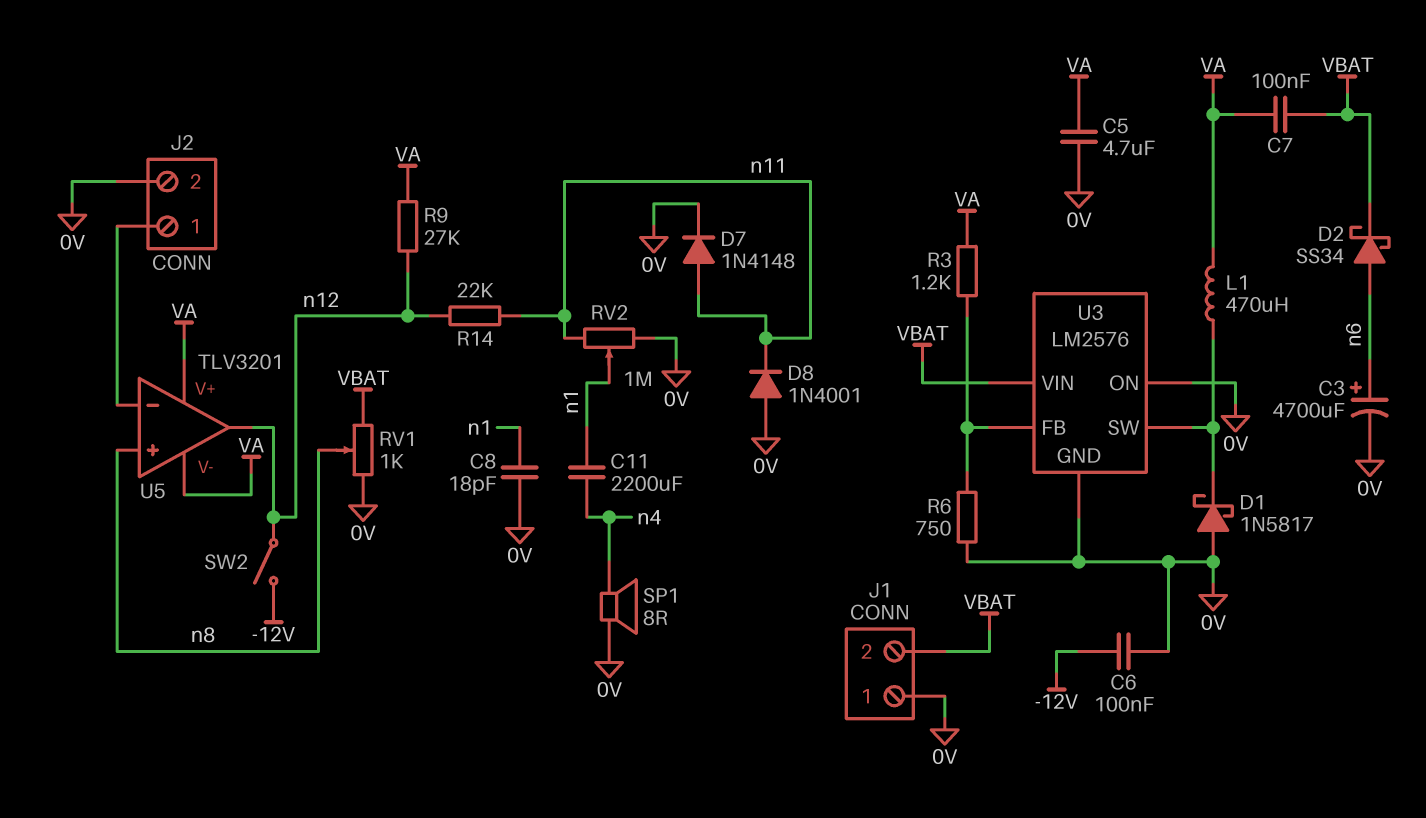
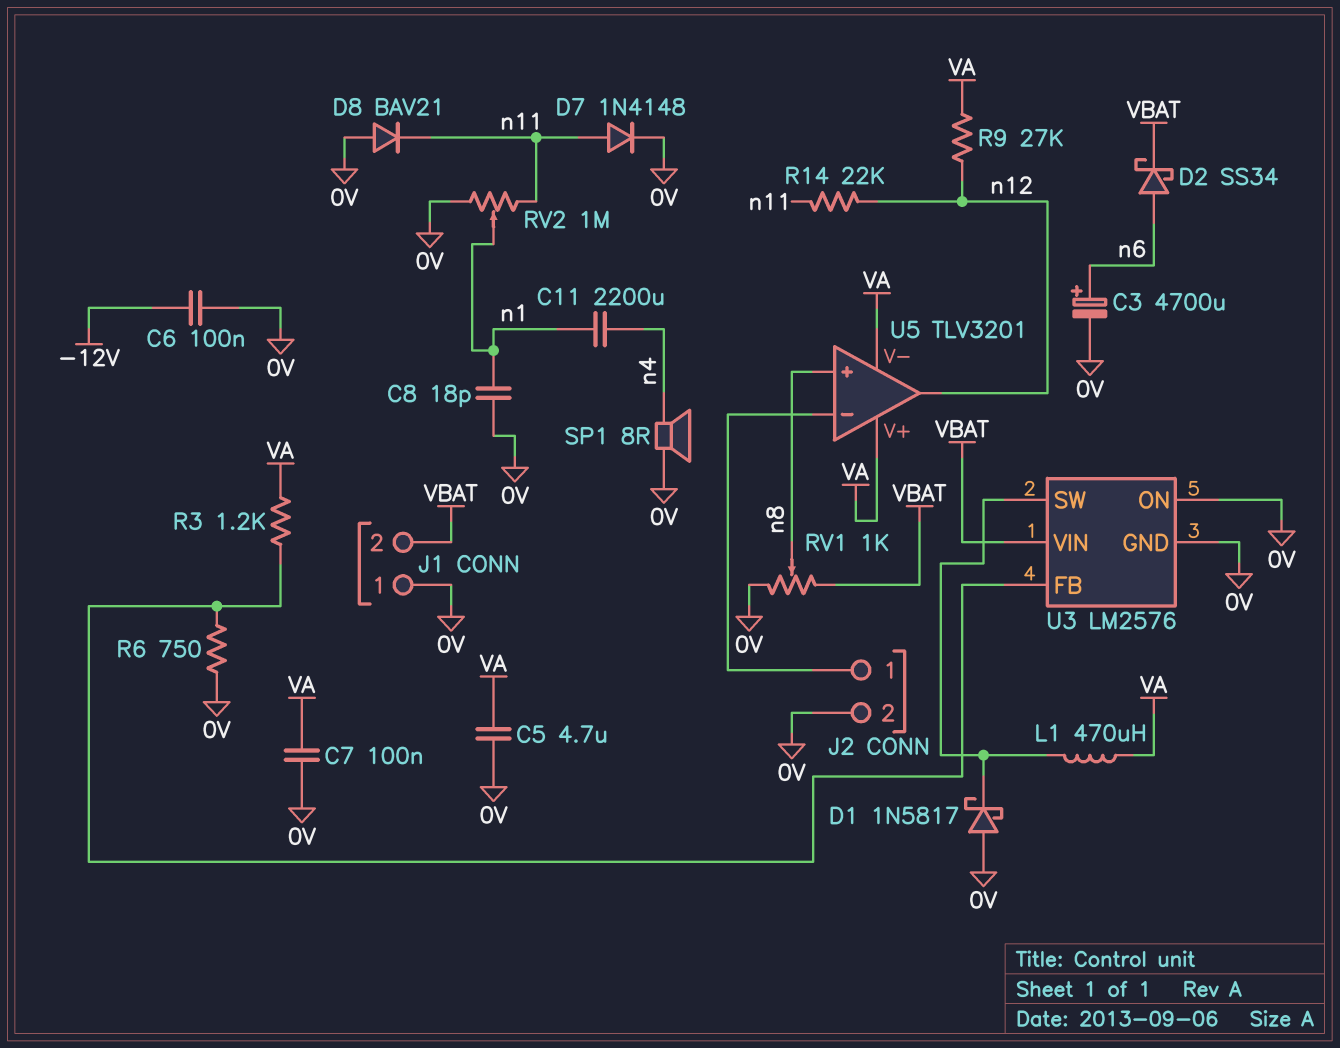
C7: 100nF (VA, VBAT) -> 100nF (0V, VA)
D8: diode 1N4001 (A 0V, K n11) -> diode BAV21 (A 0V, K n11)
SW2: switch (-12V, n12) -> none

